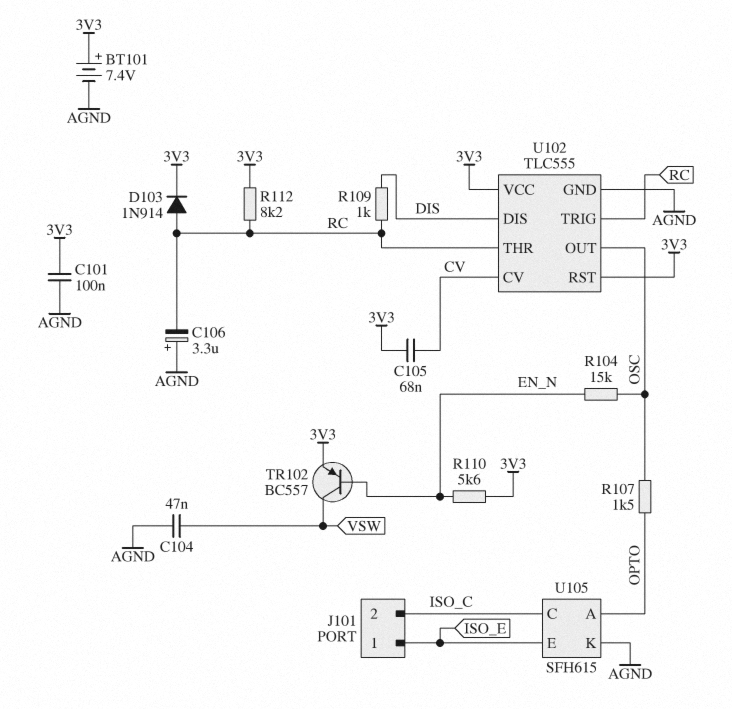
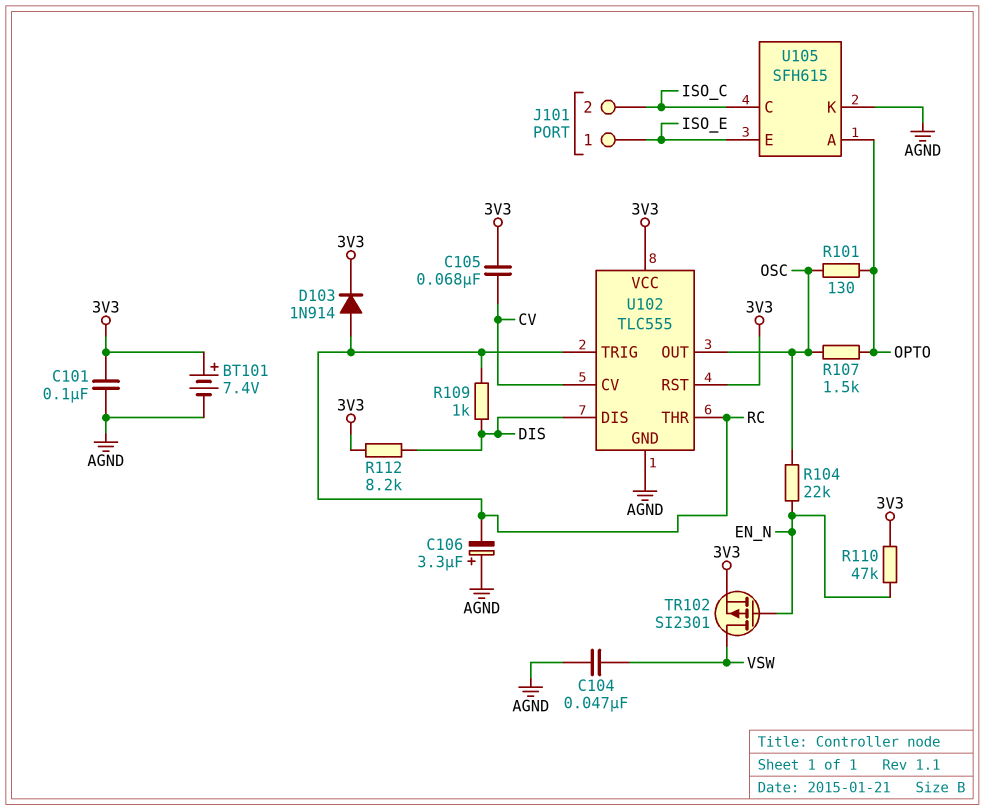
R101: none -> 130 (OPTO, OSC)
R104: 15k (EN_N, OSC) -> 22k (EN_N, OSC)
R110: 5.6k (3V3, EN_N) -> 47k (3V3, EN_N)
R112: 8.2k (3V3, RC) -> 8.2k (3V3, DIS)
TR102: PNP BC557 (B EN_N, C VSW, E 3V3) -> PMOS SI2301 (G EN_N, D VSW, S 3V3)

